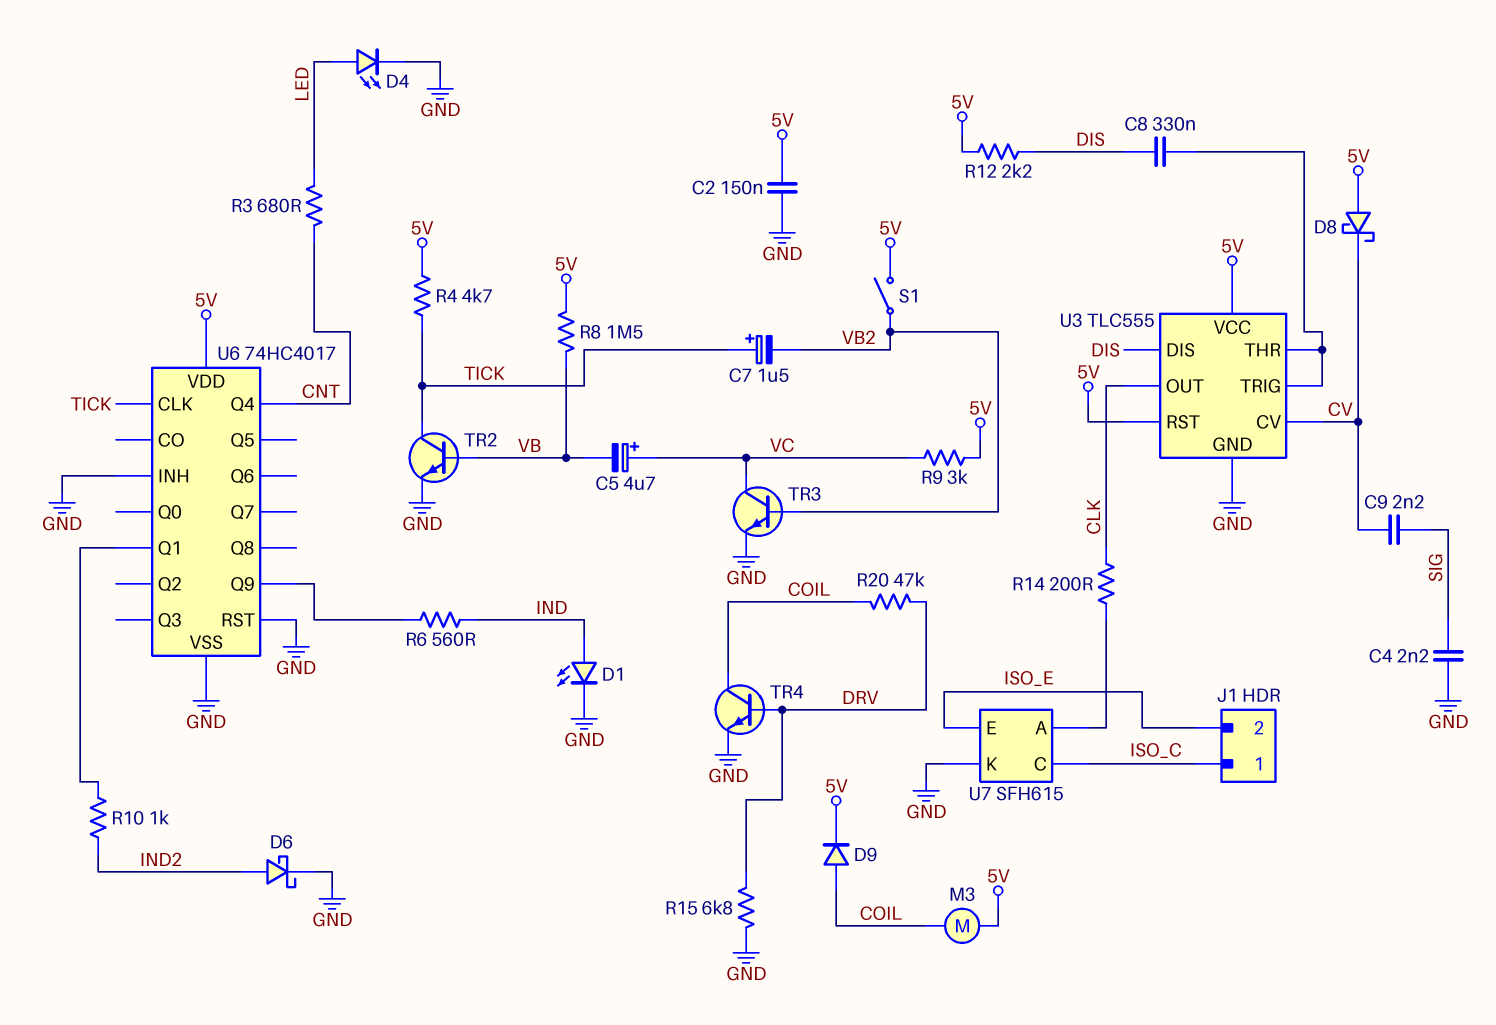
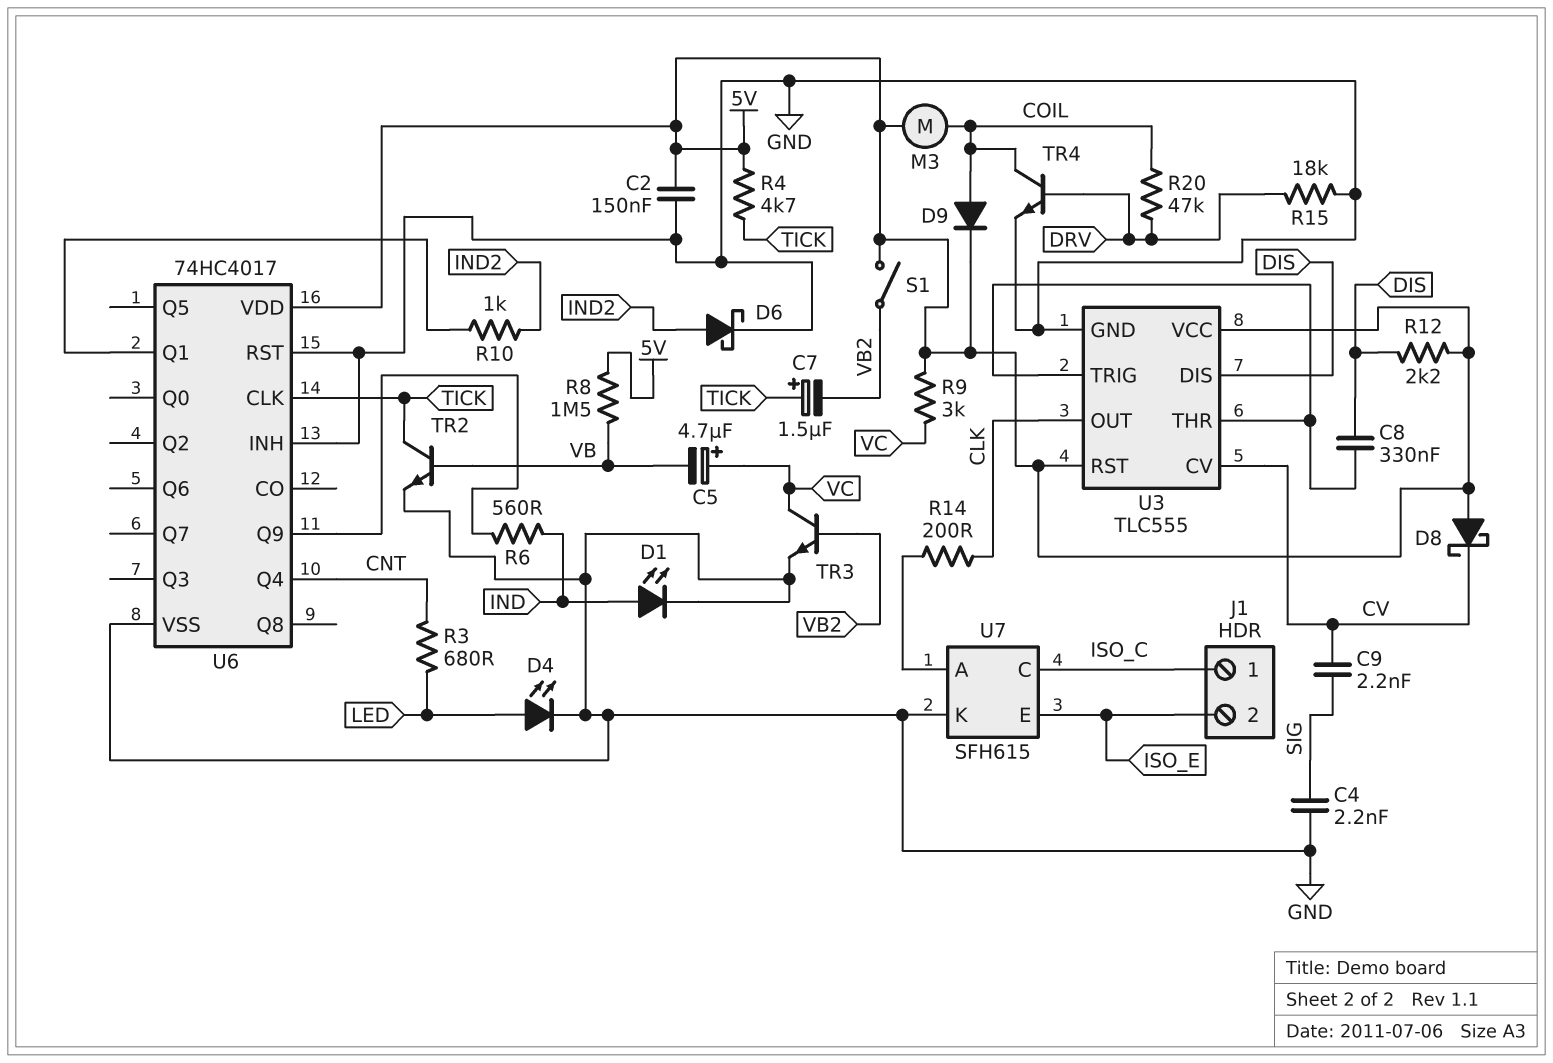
R15: 6.8k (DRV, GND) -> 18k (DRV, GND)

